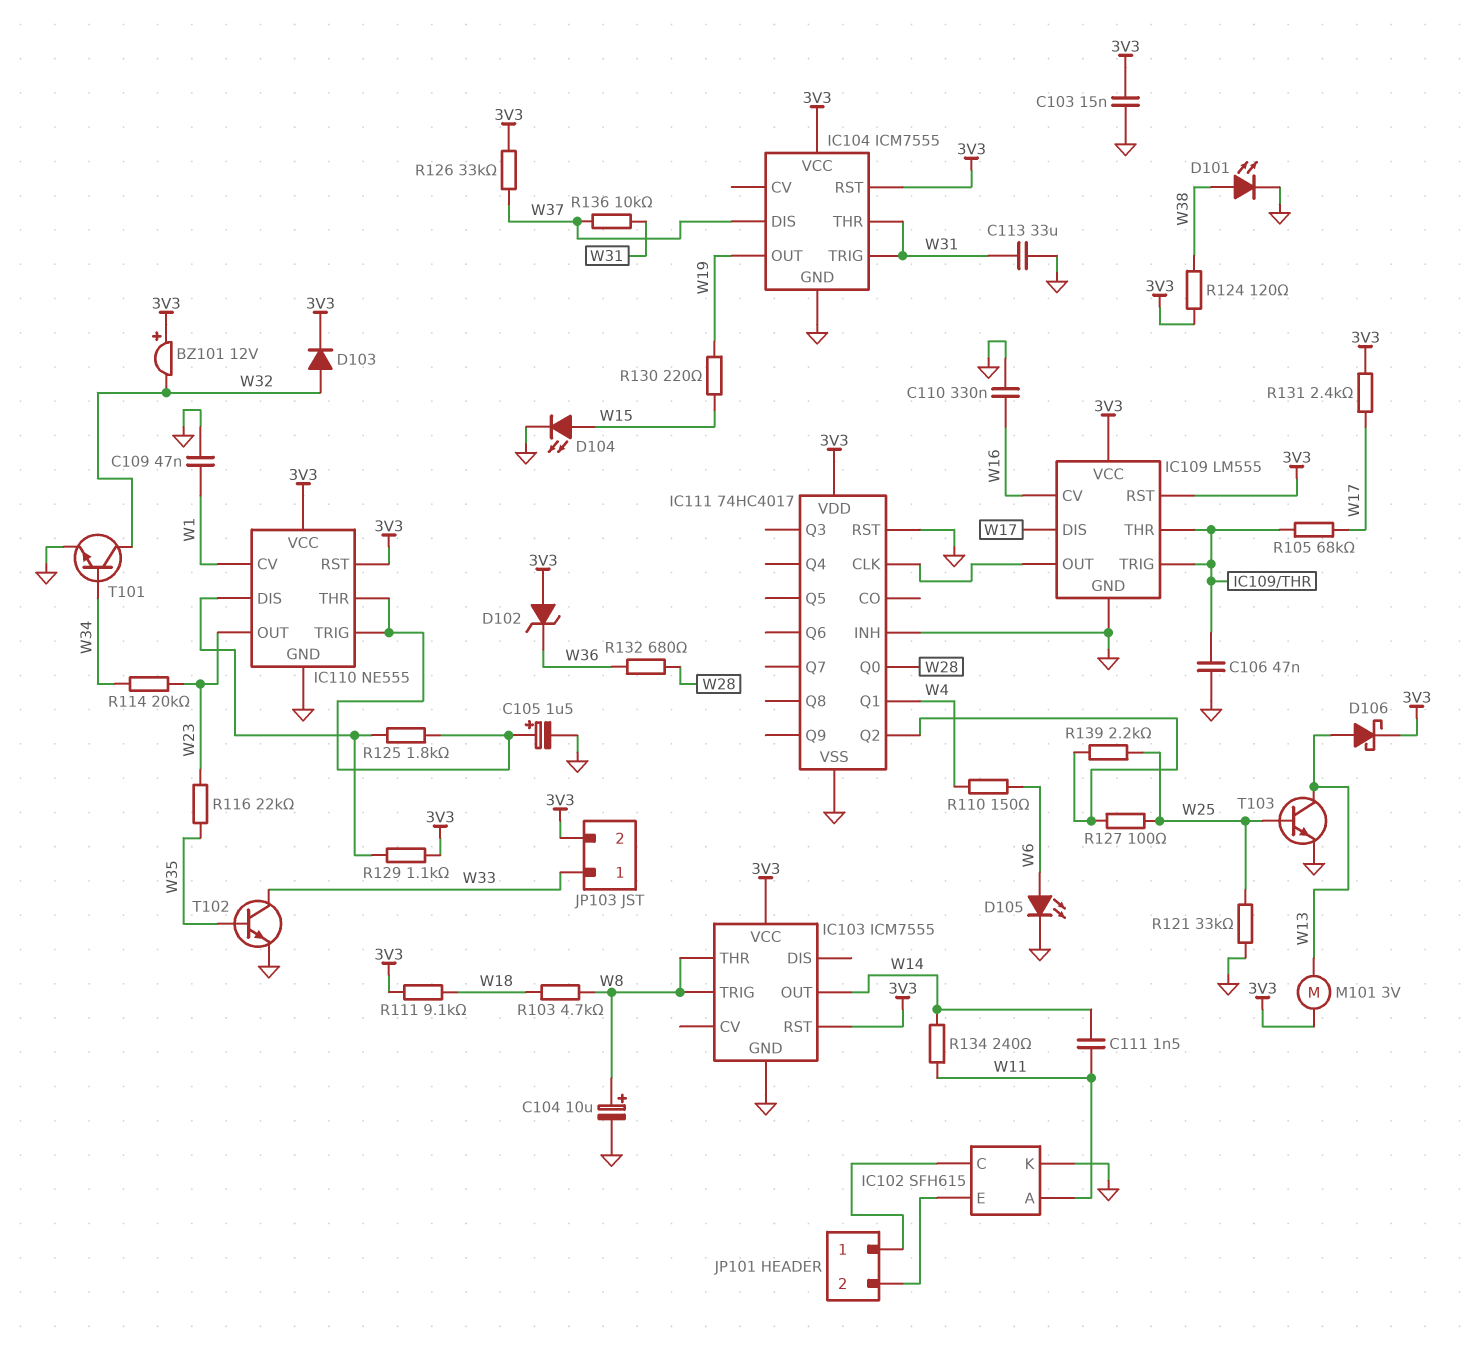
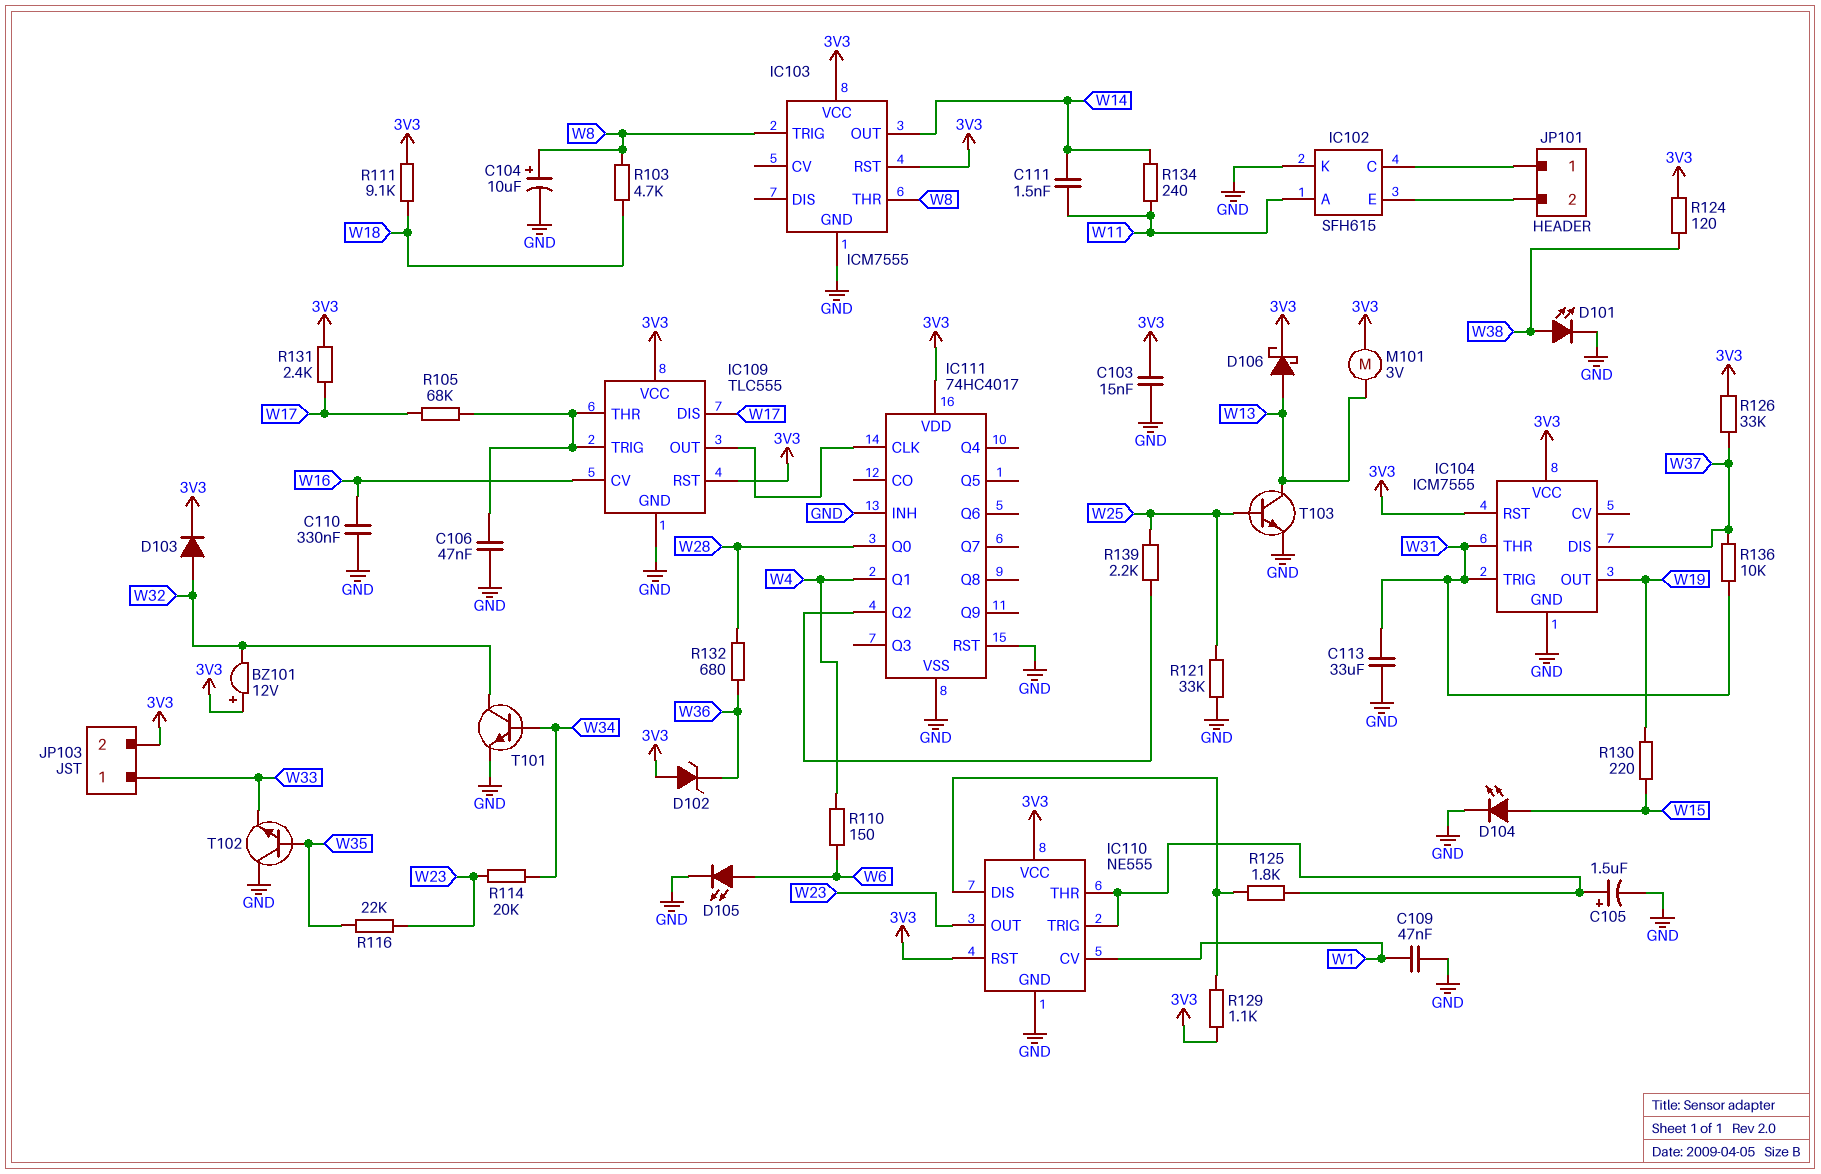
IC109: LM555 -> TLC555
R127: 100 (IC111/Q2, W25) -> none
T102: NPN (B W35, C W33, E GND) -> NPN (B W35, C GND, E W33)

